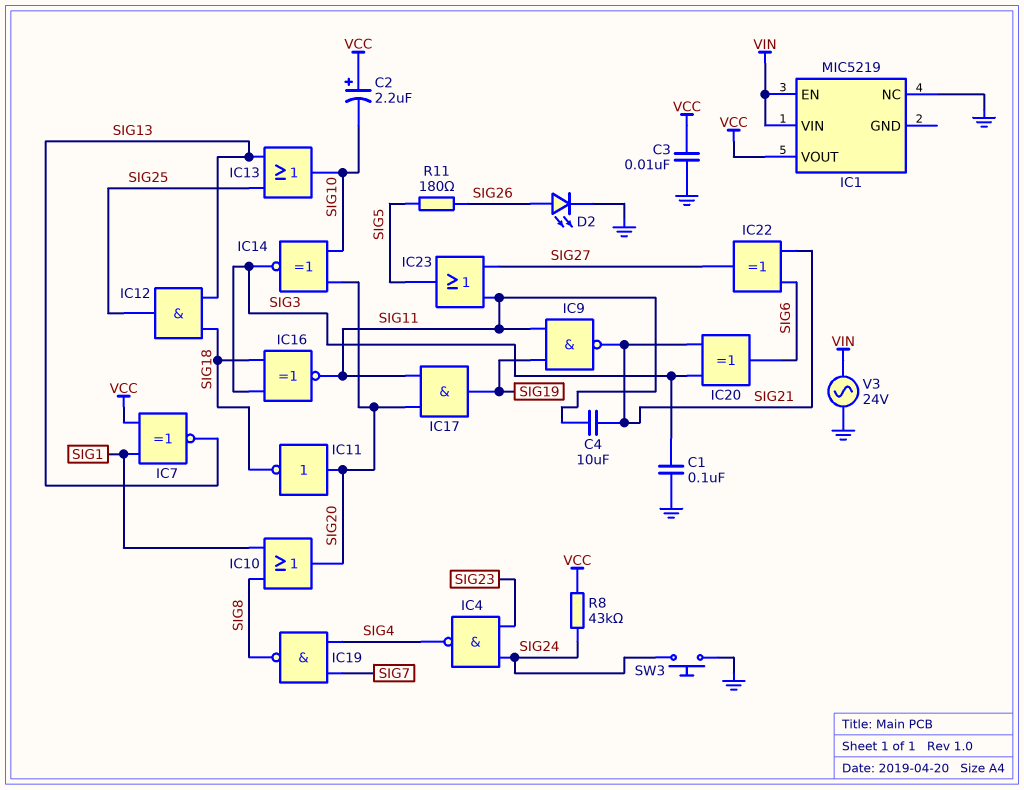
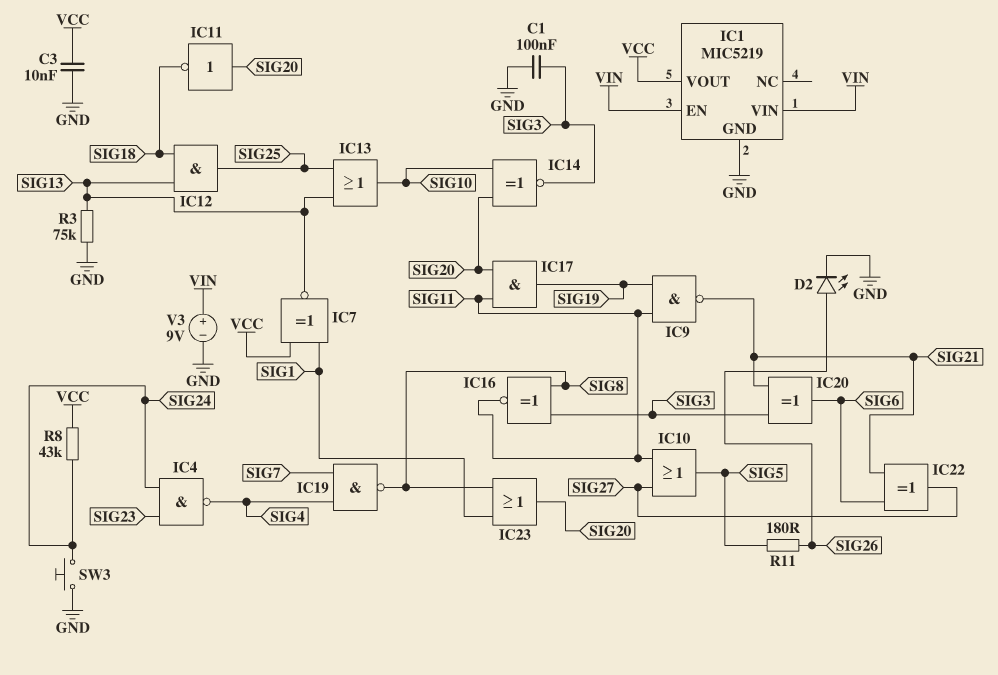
C2: 2.2uF (plus VCC, minus SIG10) -> none
C4: 10uF (SIG11, SIG21) -> none
IC1 pin GND: none -> GND
IC1 pin NC: GND -> none
IC10: OR (in SIG1, in SIG8, out SIG20) -> OR (in SIG11, in SIG27, out SIG5)
IC16: XNOR (in SIG3, in SIG18, out SIG11) -> XNOR (in SIG3, in SIG8, out SIG11)
IC23: OR (in SIG11, in SIG27, out SIG5) -> OR (in SIG1, in SIG8, out SIG20)
R3: none -> 75k (GND, SIG13)
V3: AC 24V (GND, VIN) -> 9V (plus VIN, minus GND)

